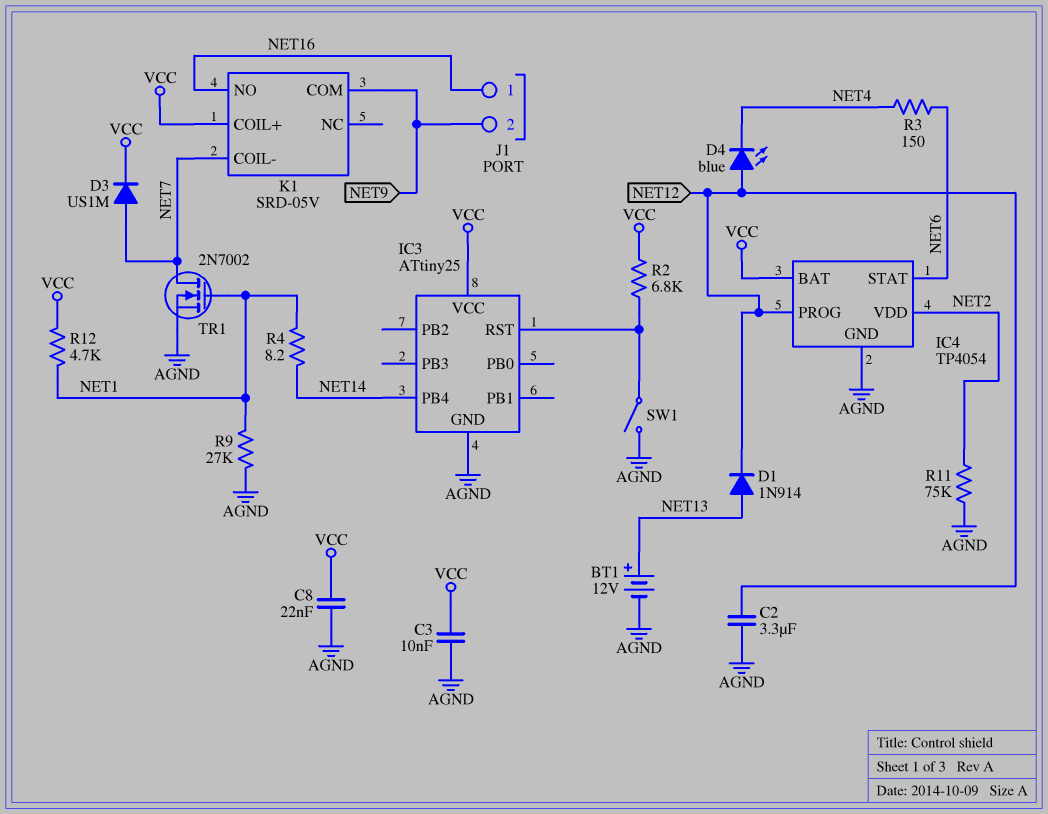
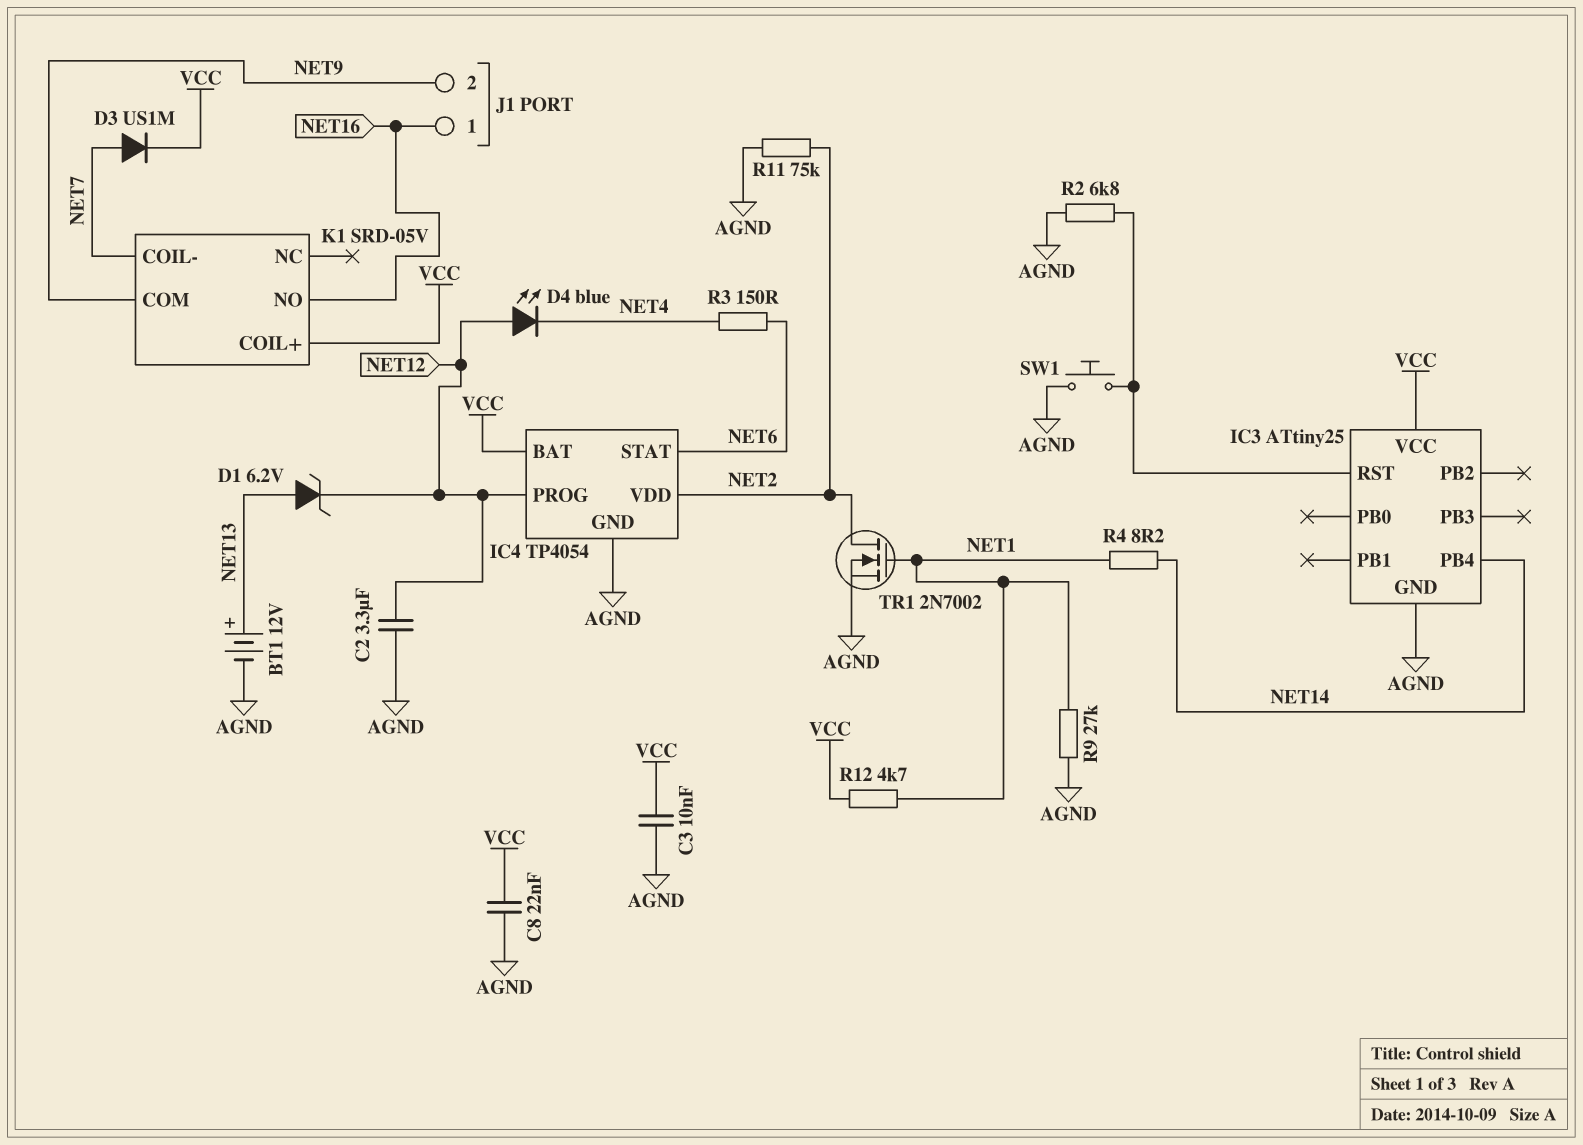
D1: diode 1N914 (A NET13, K NET12) -> zener 6.2V (A NET13, K NET12)
R2: 6.8k (IC3/RST, VCC) -> 6.8k (AGND, IC3/RST)
SW1: switch (AGND, IC3/RST) -> button (AGND, IC3/RST)
TR1: NMOS 2N7002 (G NET1, D NET7, S AGND) -> NMOS 2N7002 (G NET1, D NET2, S AGND)

